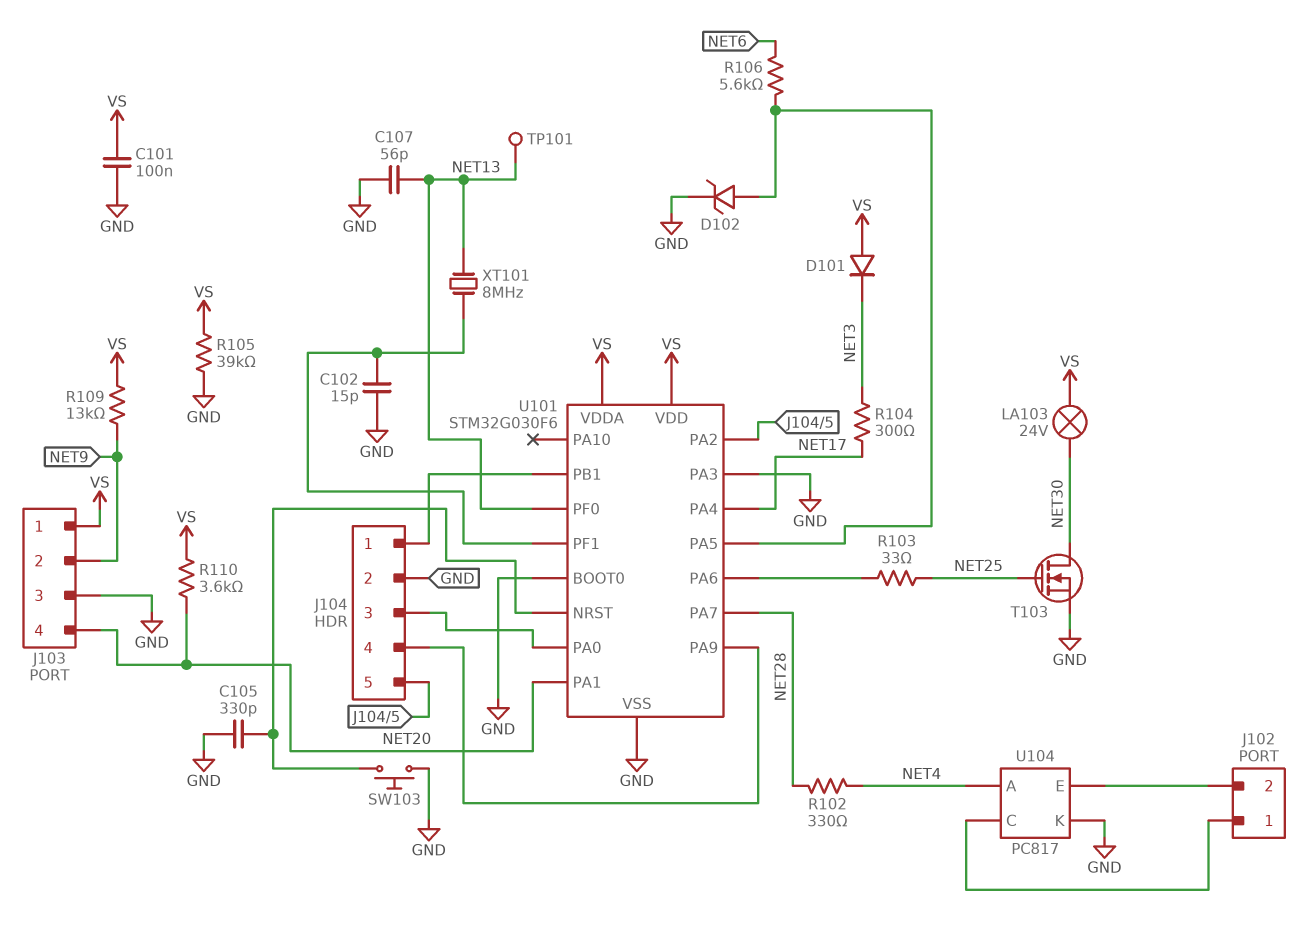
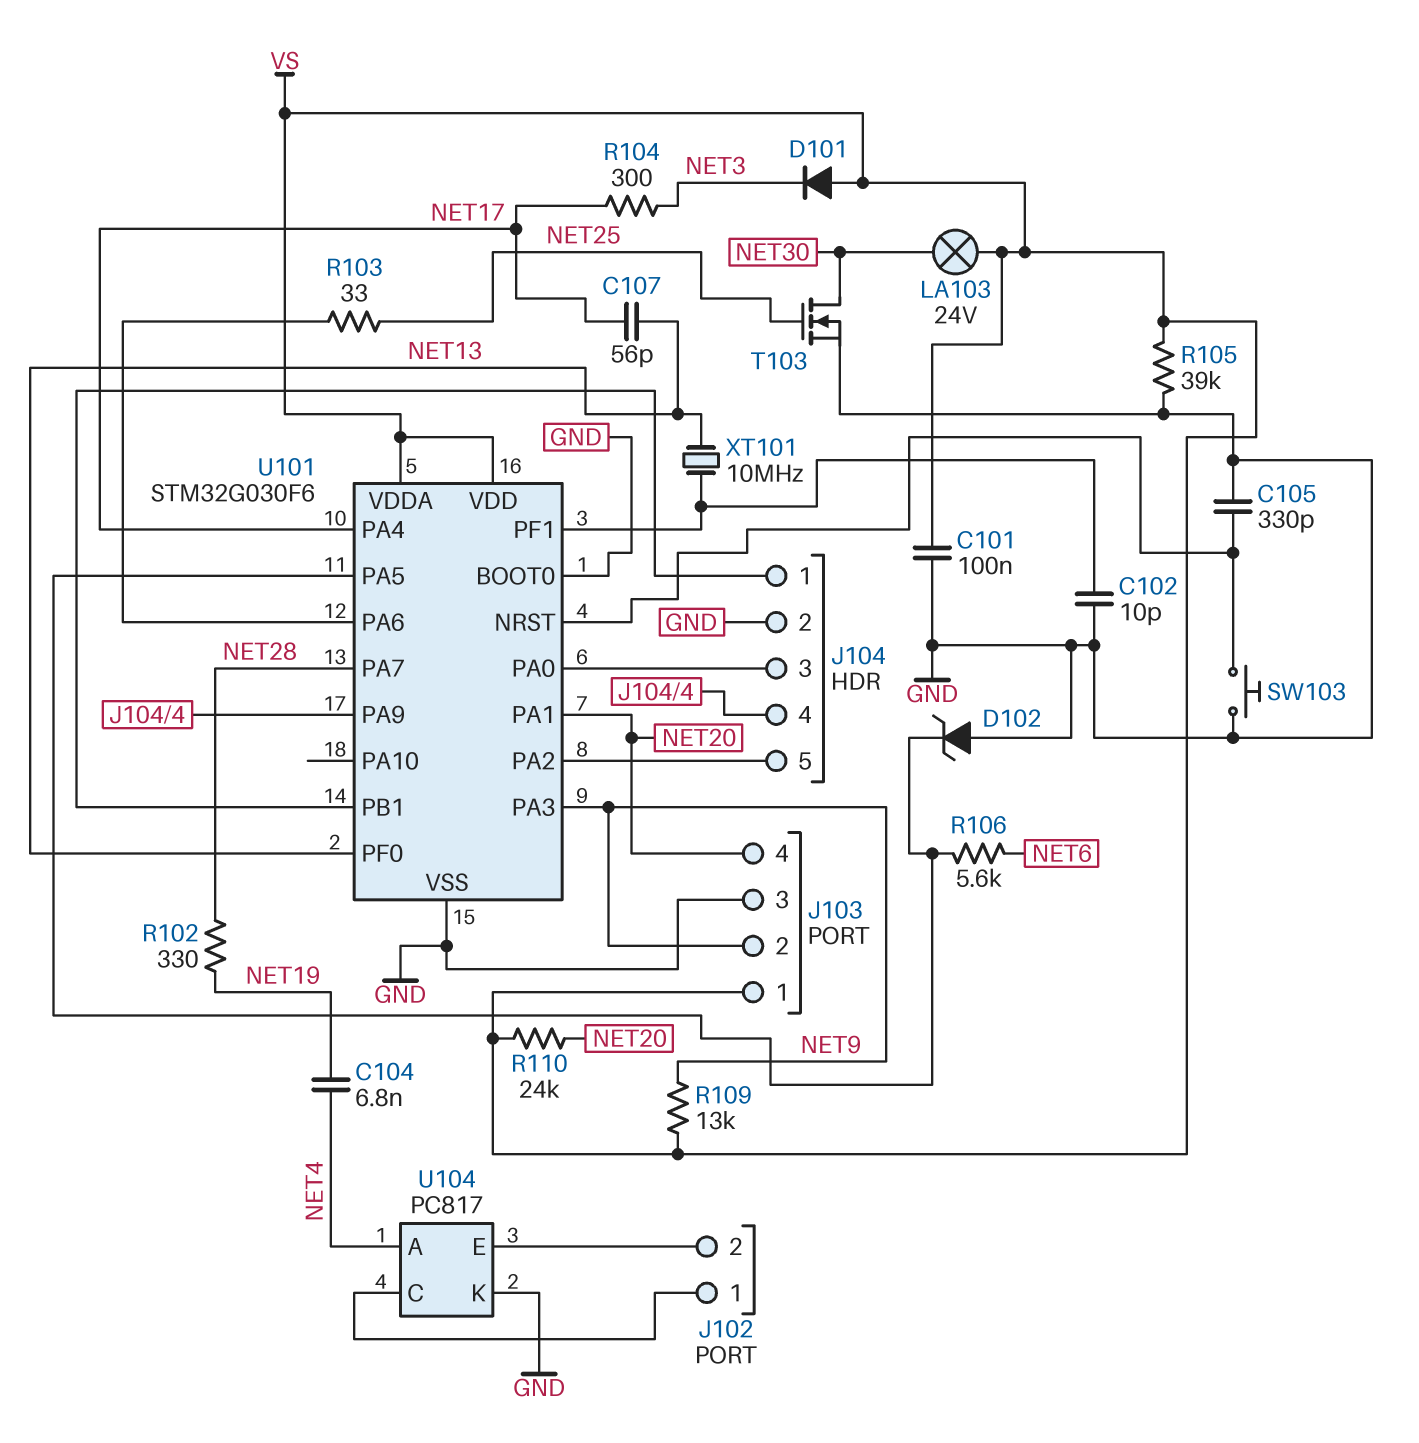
C102: 15pF (GND, U101/PF1) -> 10pF (GND, U101/PF1)
C104: none -> 6.8nF (NET4, NET19)
C107: 56pF (GND, NET13) -> 56pF (NET13, NET17)
D102: zener (A U101/PA5, K GND) -> zener (A GND, K U101/PA5)
R102: 330 (NET4, NET28) -> 330 (NET19, NET28)
R110: 3.6k (NET20, VS) -> 24k (NET20, VS)
TP101: test point (NET13) -> none
U101 pin PA3: GND -> NET9
XT101: 8MHz (NET13, U101/PF1) -> 10MHz (NET13, U101/PF1)

